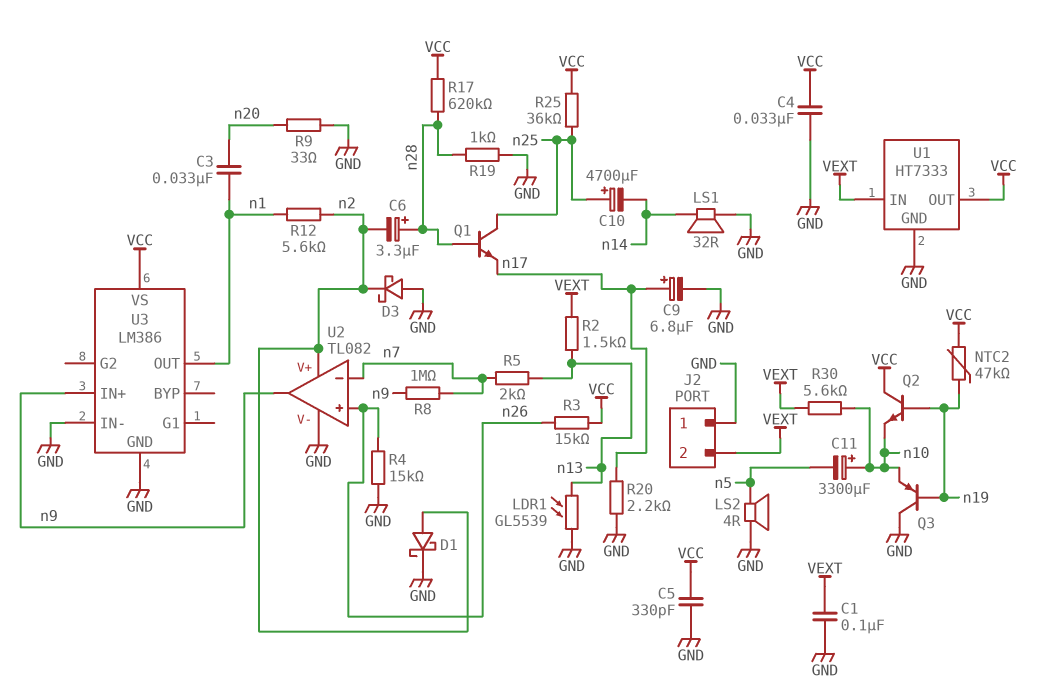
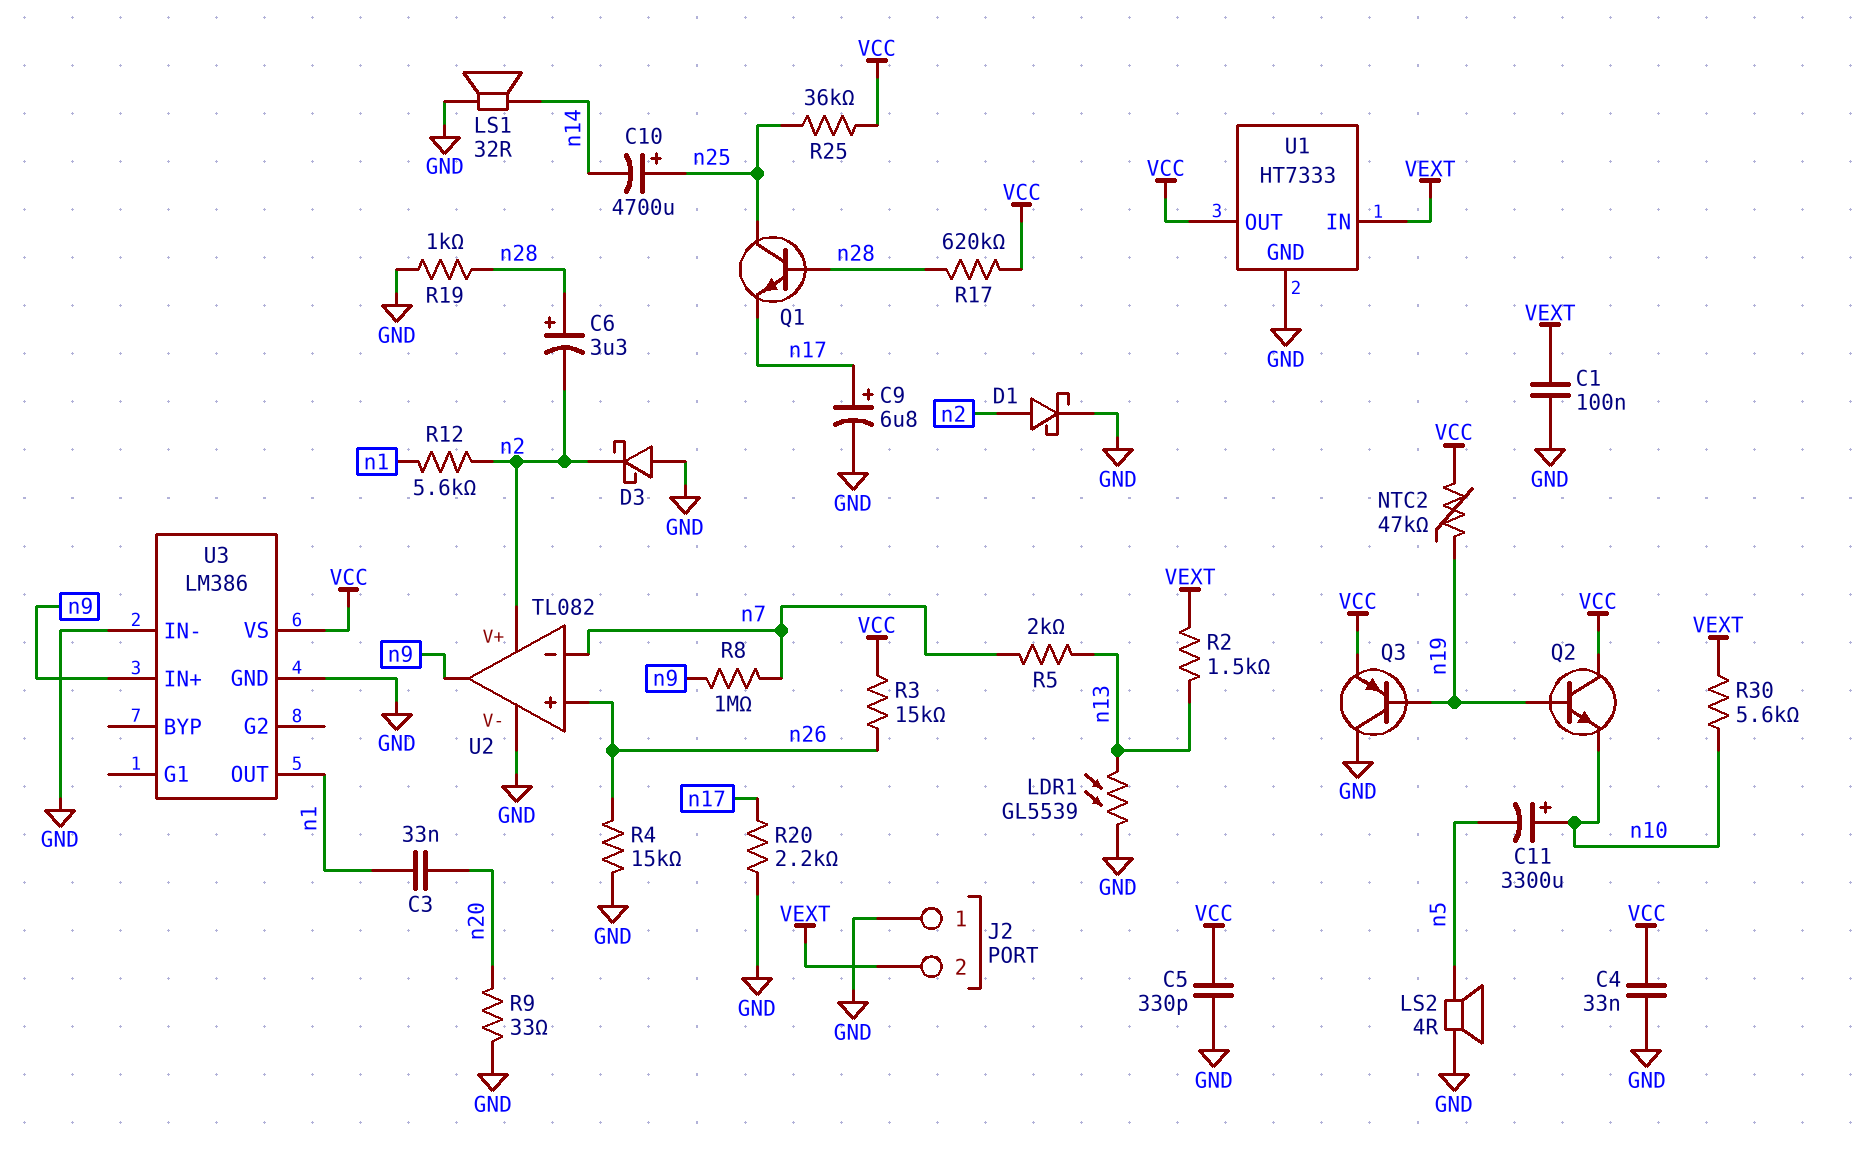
Q3: PNP (B n19, C GND, E n10) -> PNP (B n19, C GND, E VCC)

